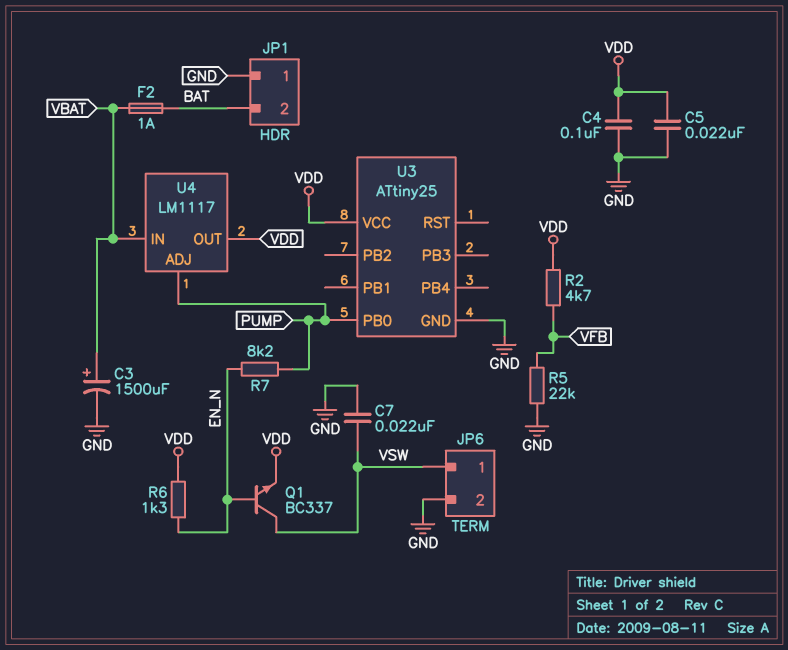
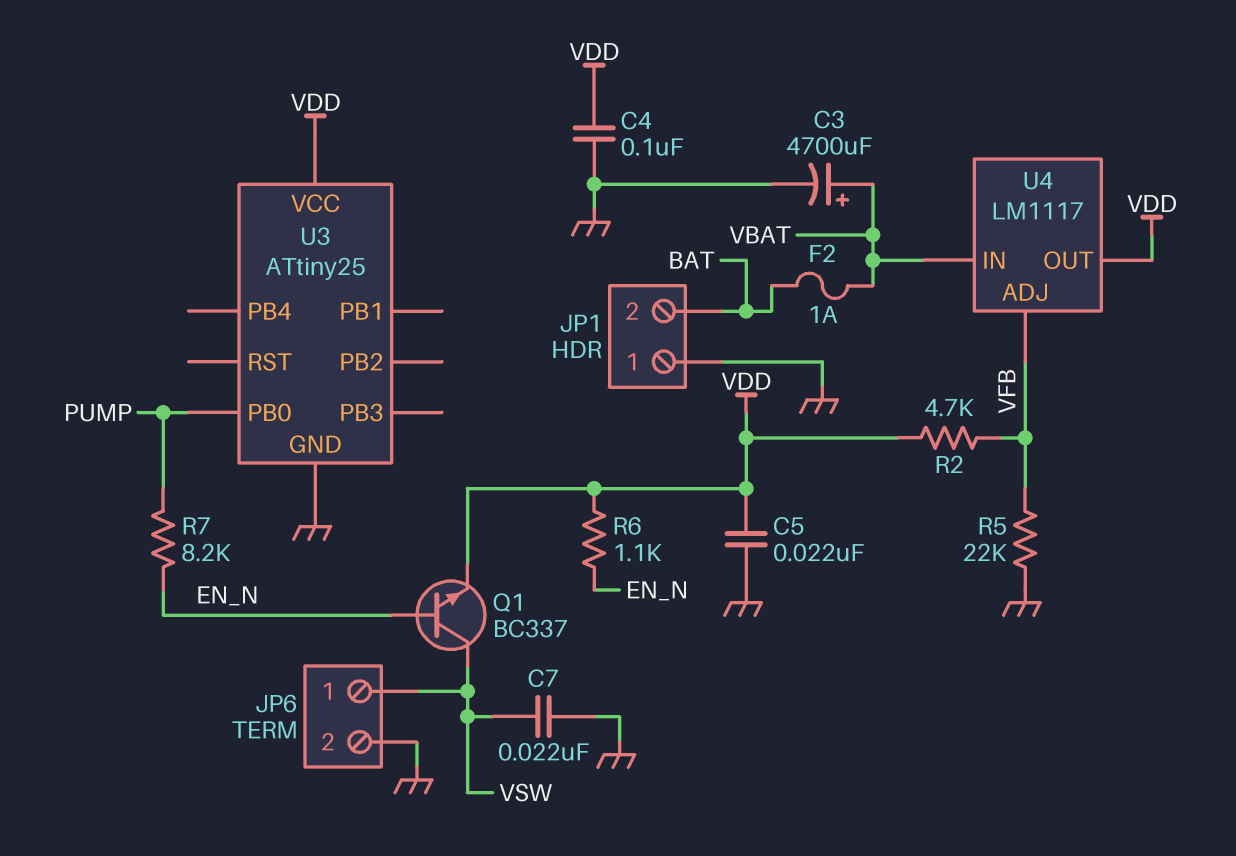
C3: 1500uF (plus VBAT, minus GND) -> 4700uF (plus VBAT, minus GND)
R6: 1.3k (EN_N, VDD) -> 1.1k (EN_N, VDD)
U4 pin ADJ: PUMP -> VFB

